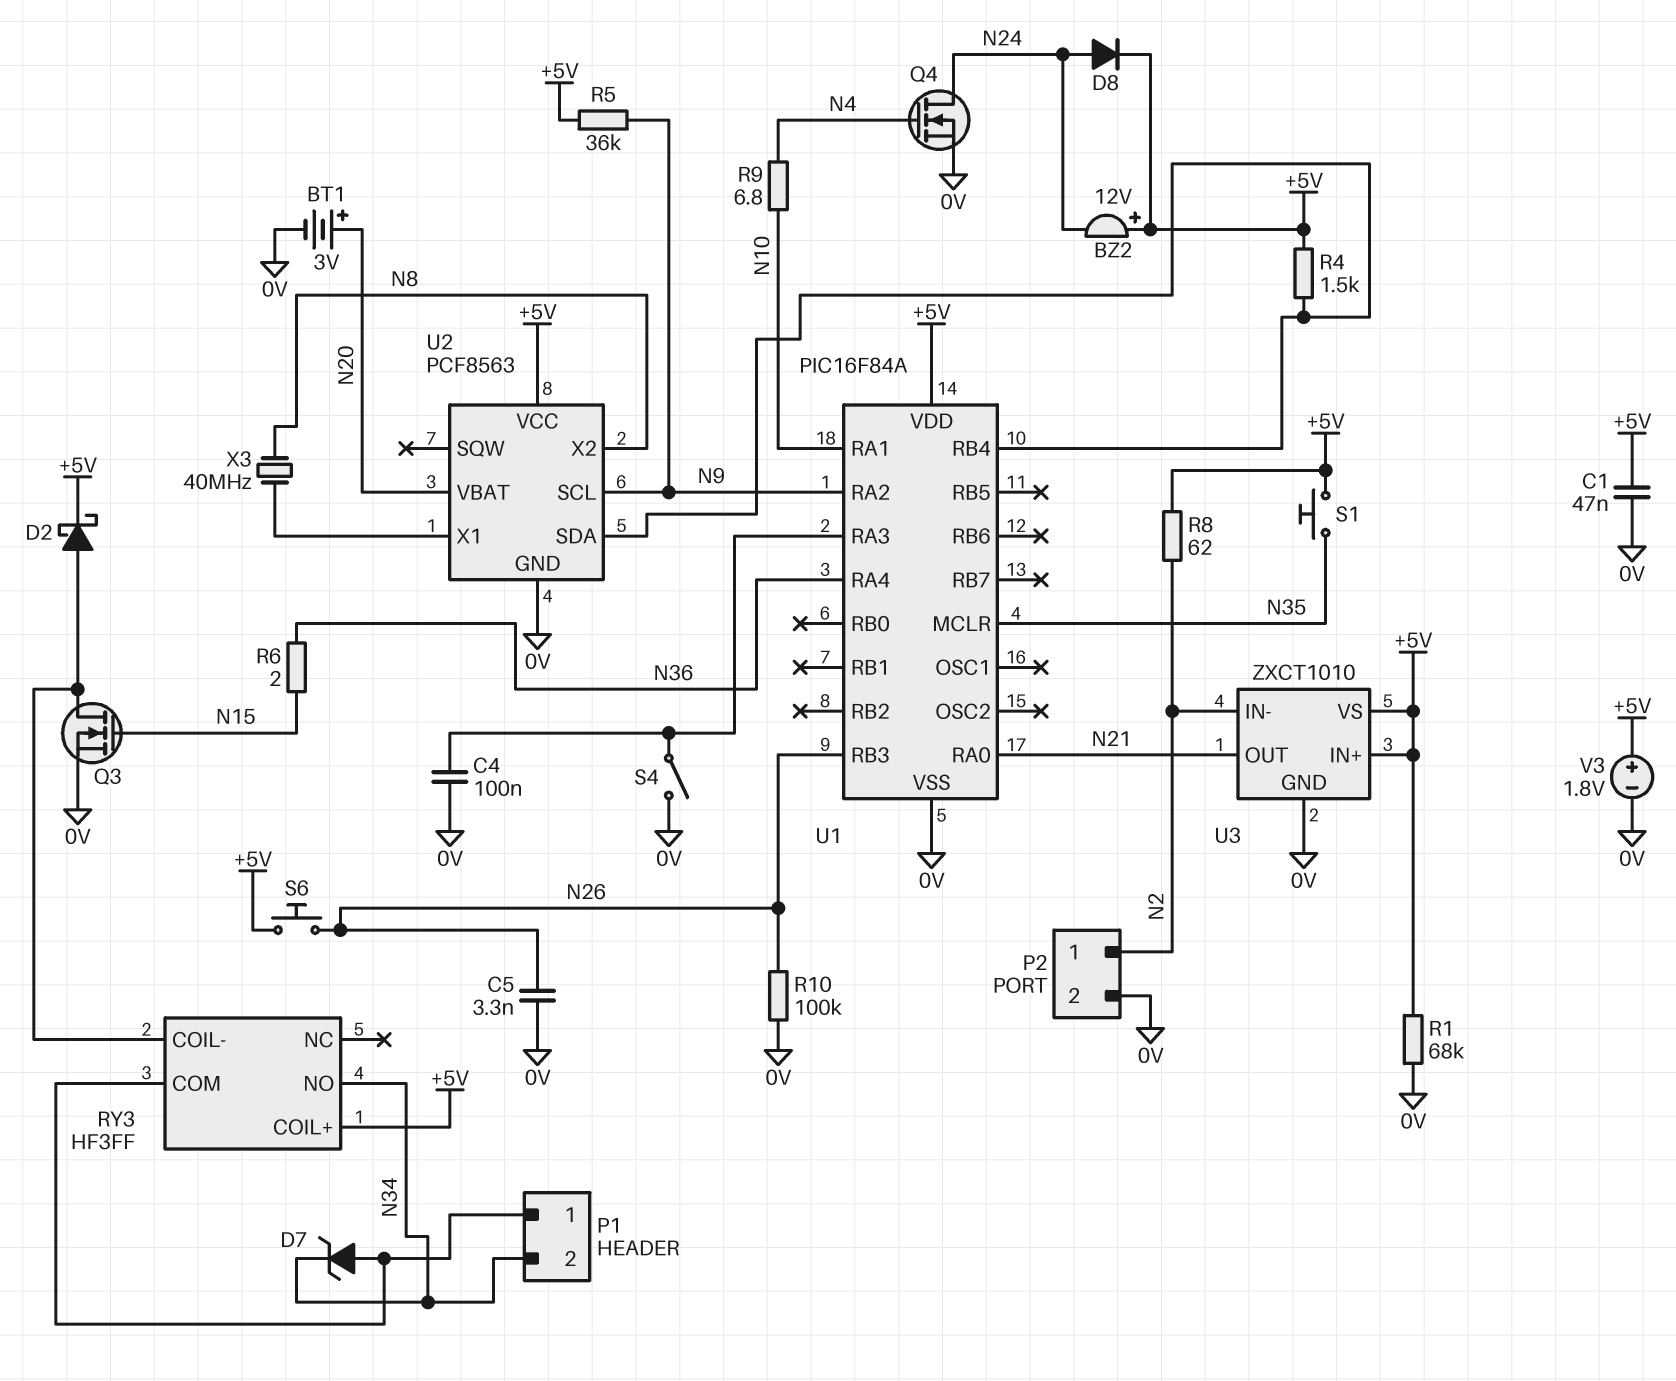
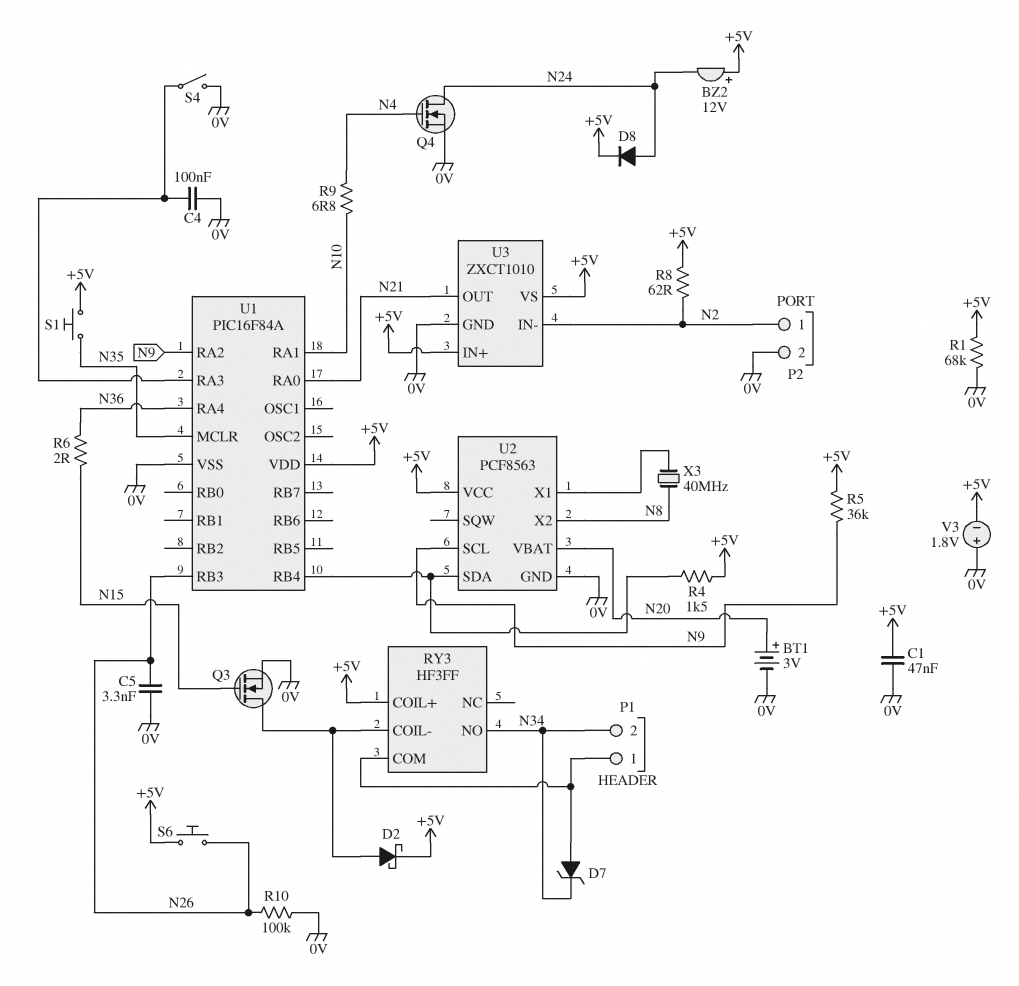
V3: 1.8V (plus +5V, minus 0V) -> 1.8V (plus 0V, minus +5V)

